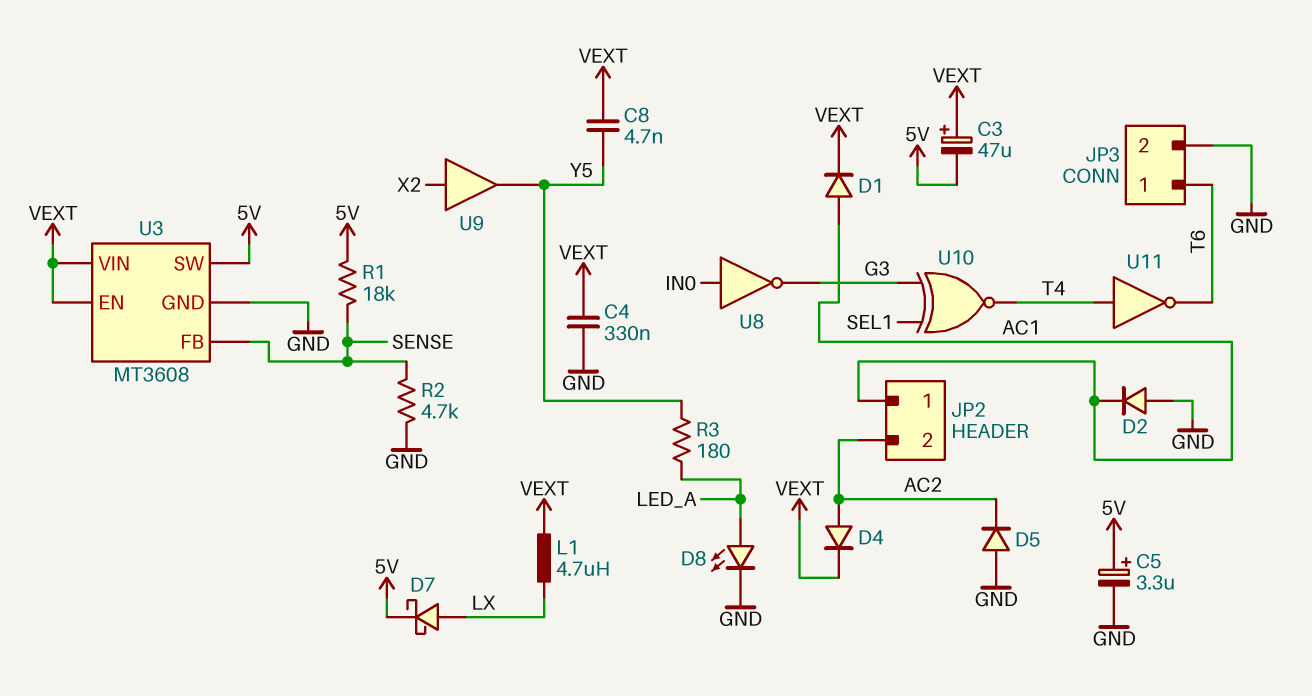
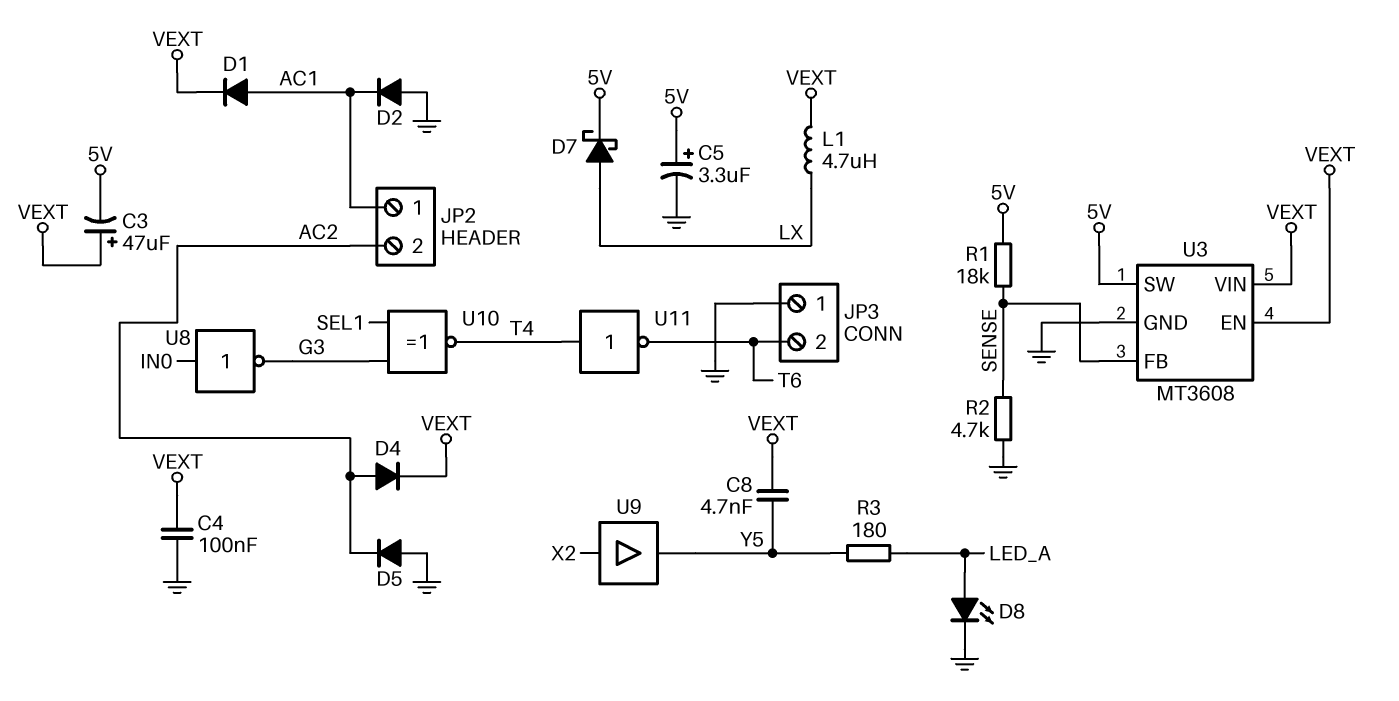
C4: 330nF (GND, VEXT) -> 100nF (GND, VEXT)
JP3 pin 1: T6 -> GND
JP3 pin 2: GND -> T6

